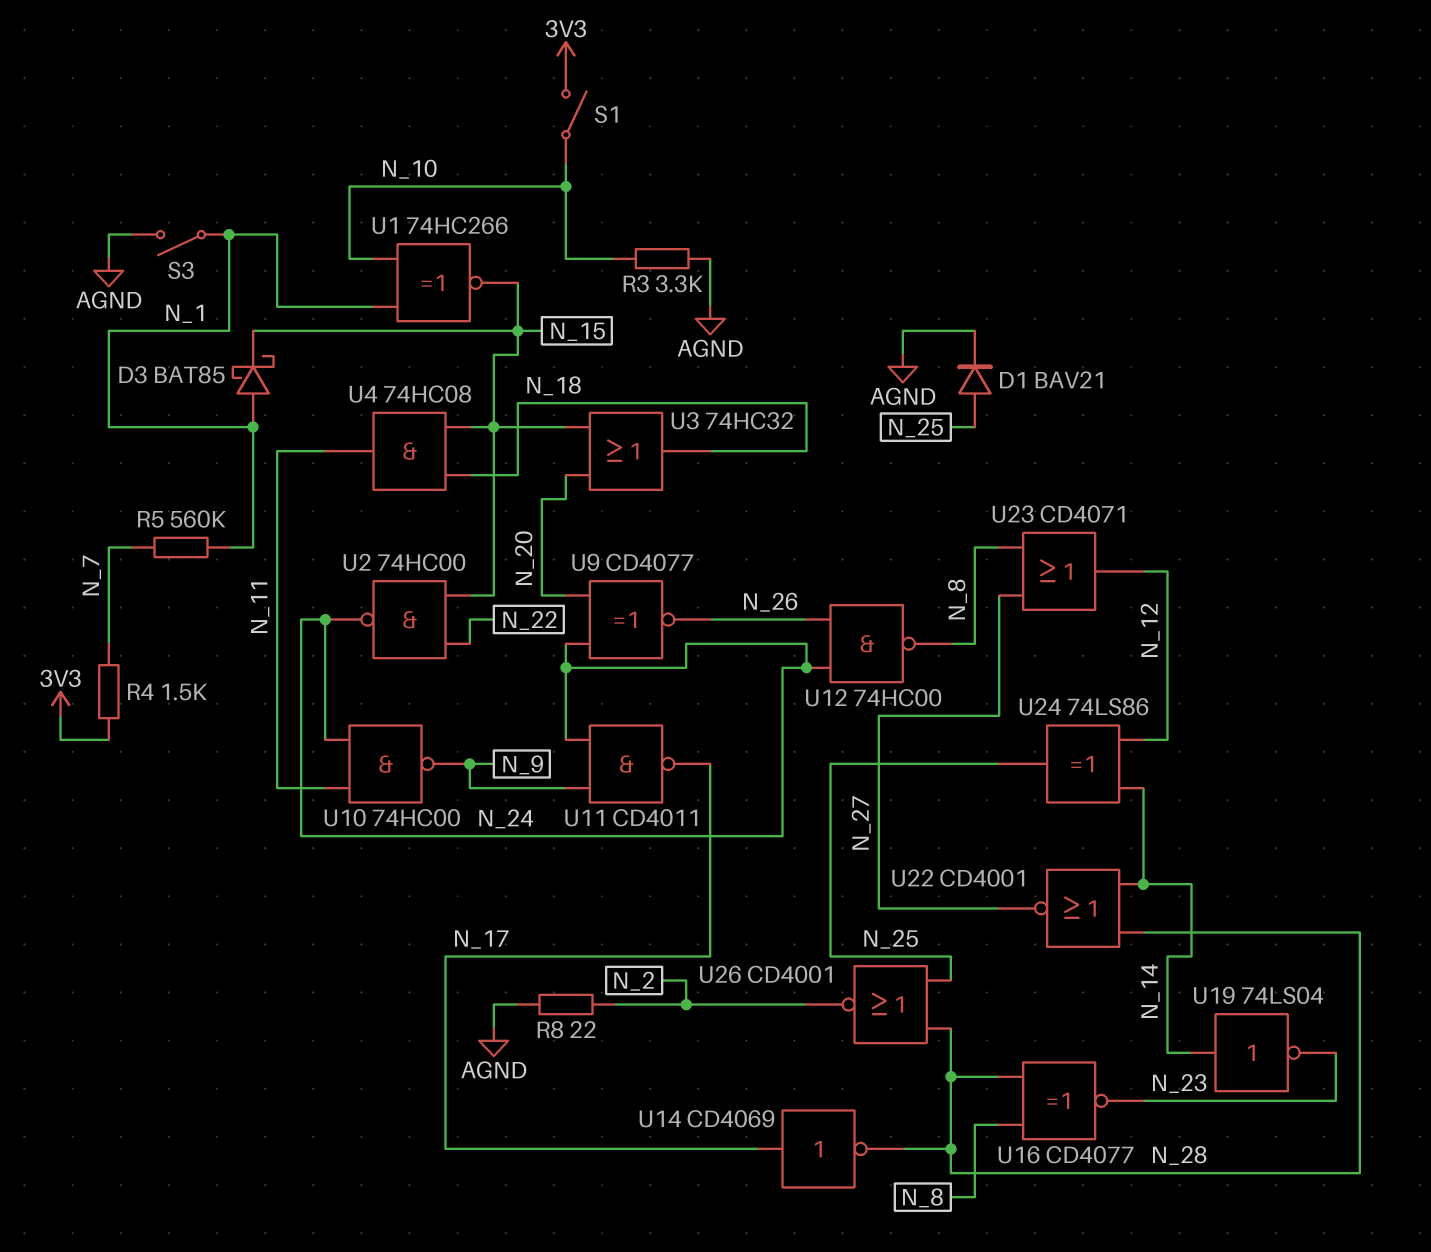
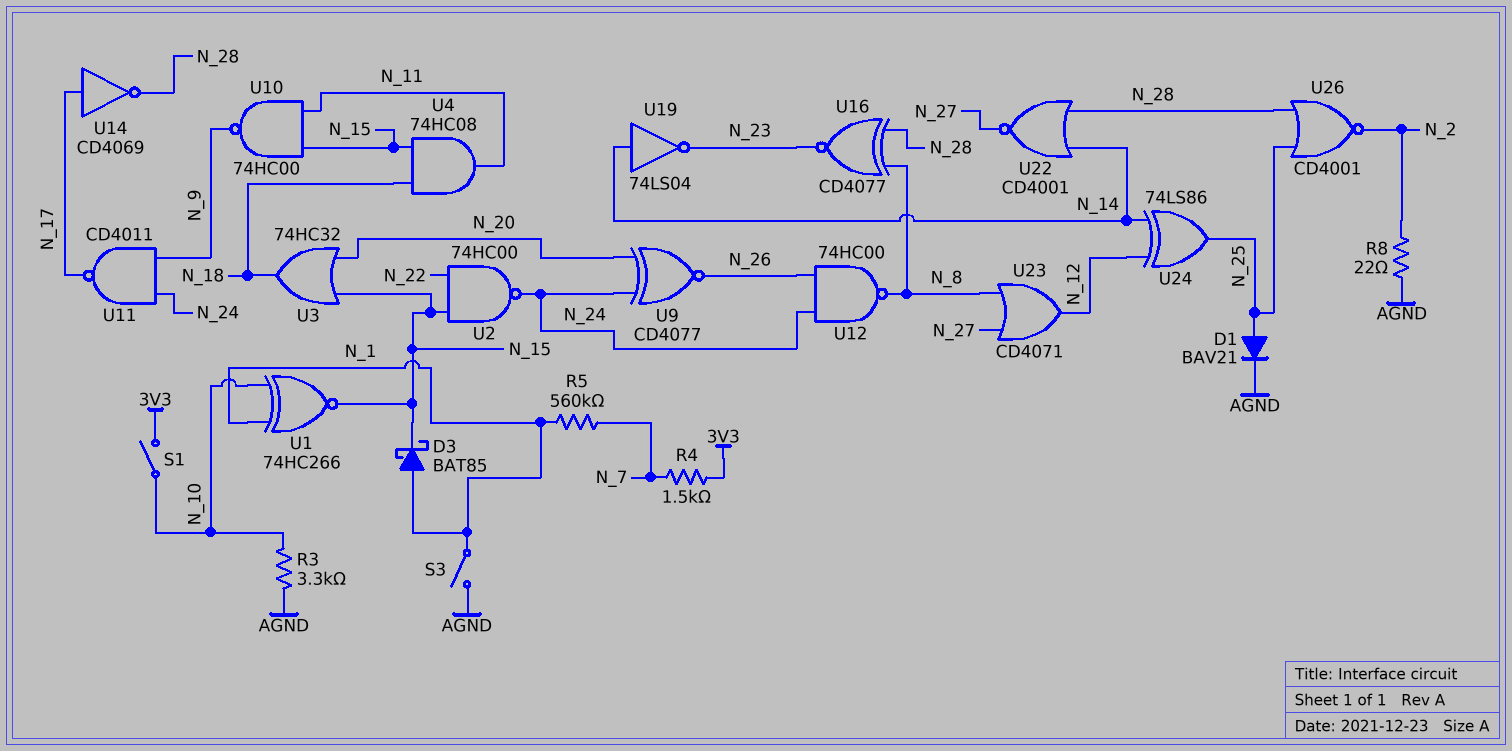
U10: NAND 74HC00 (in N_11, in N_24, out N_9) -> NAND 74HC00 (in N_11, in N_15, out N_9)

